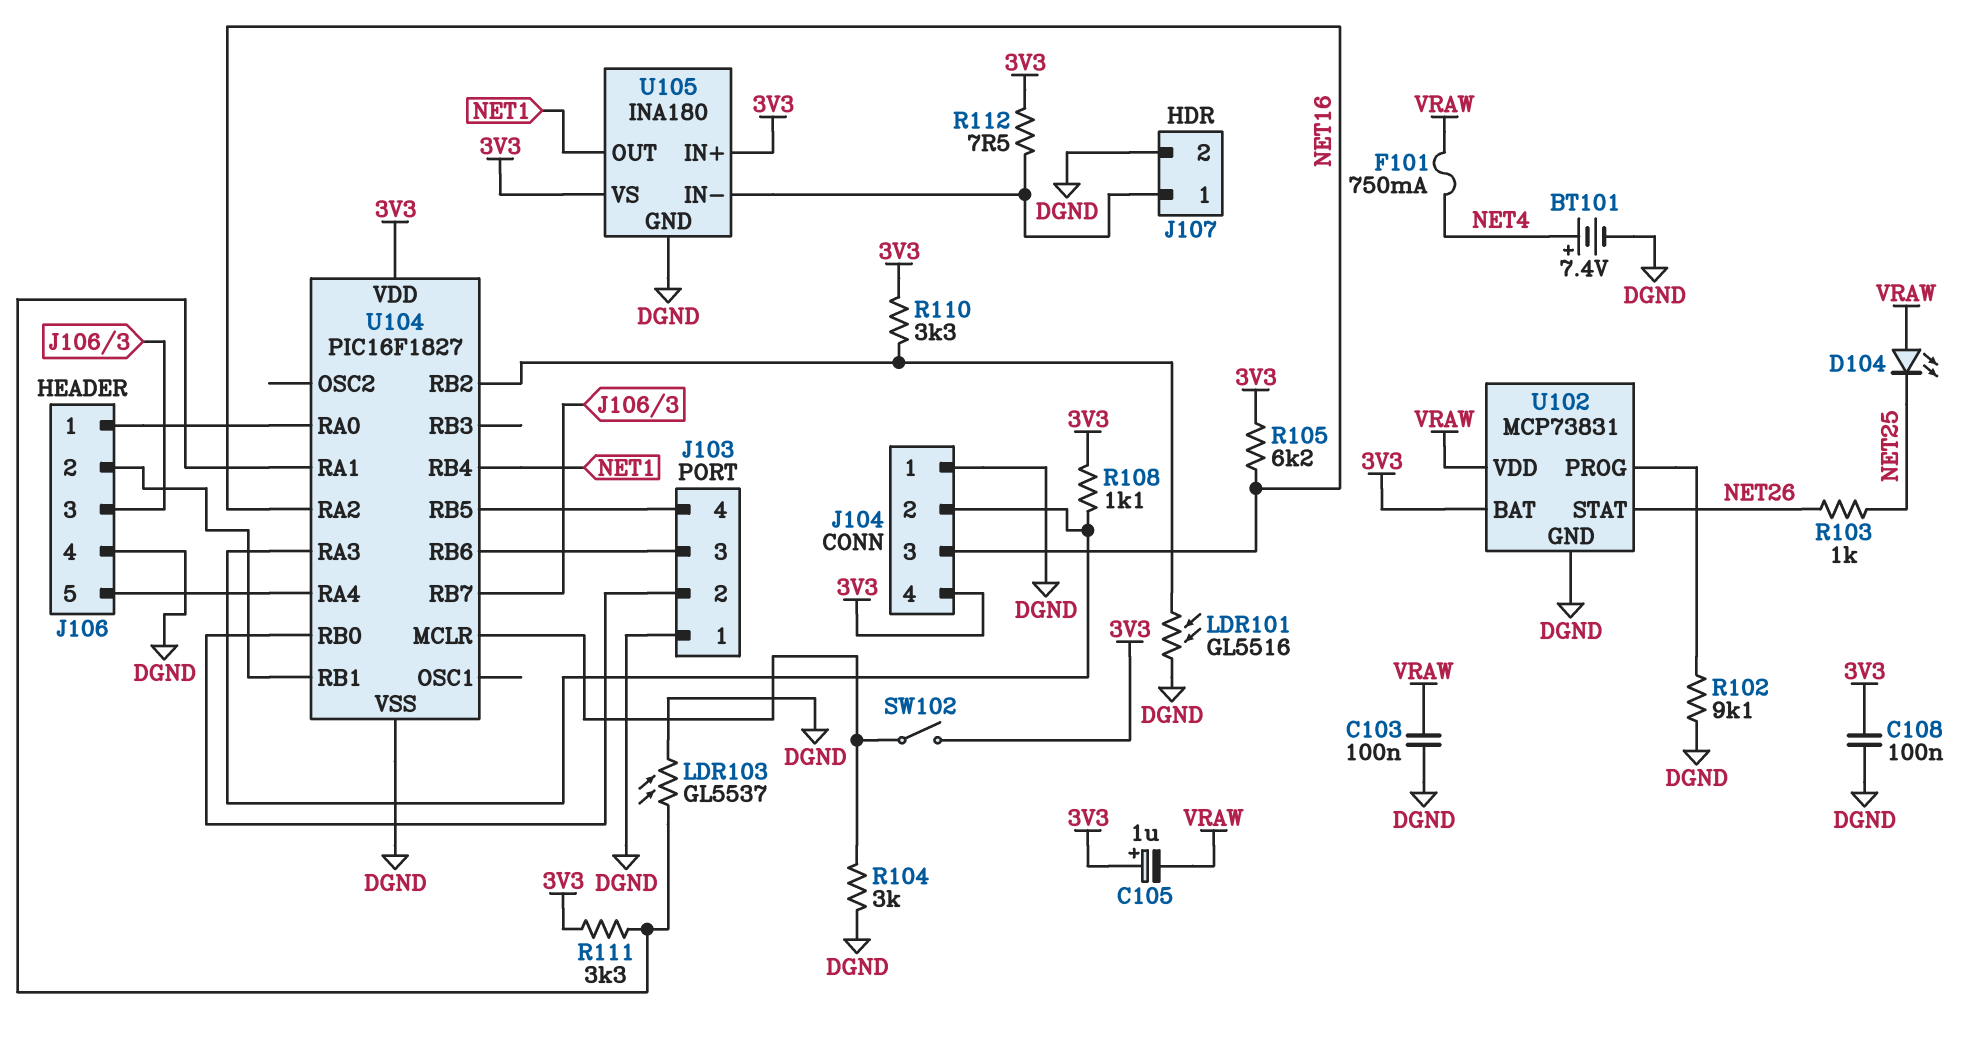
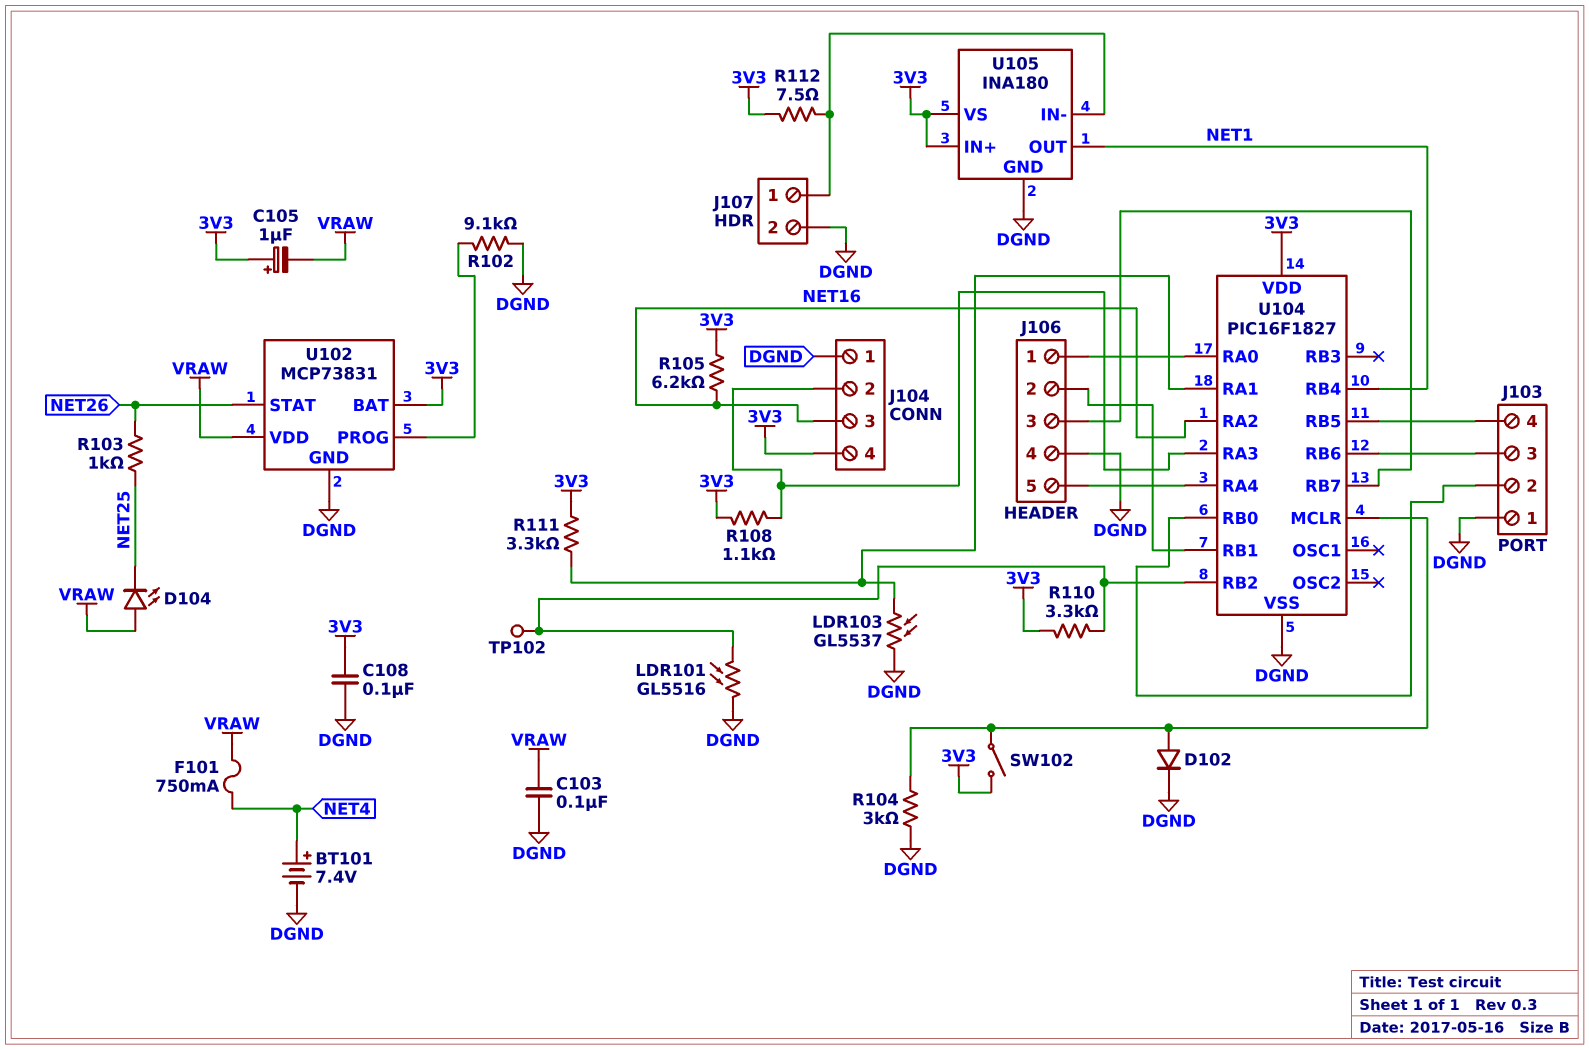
D102: none -> diode (A U104/MCLR, K DGND)
TP102: none -> test point (U104/RB2)

